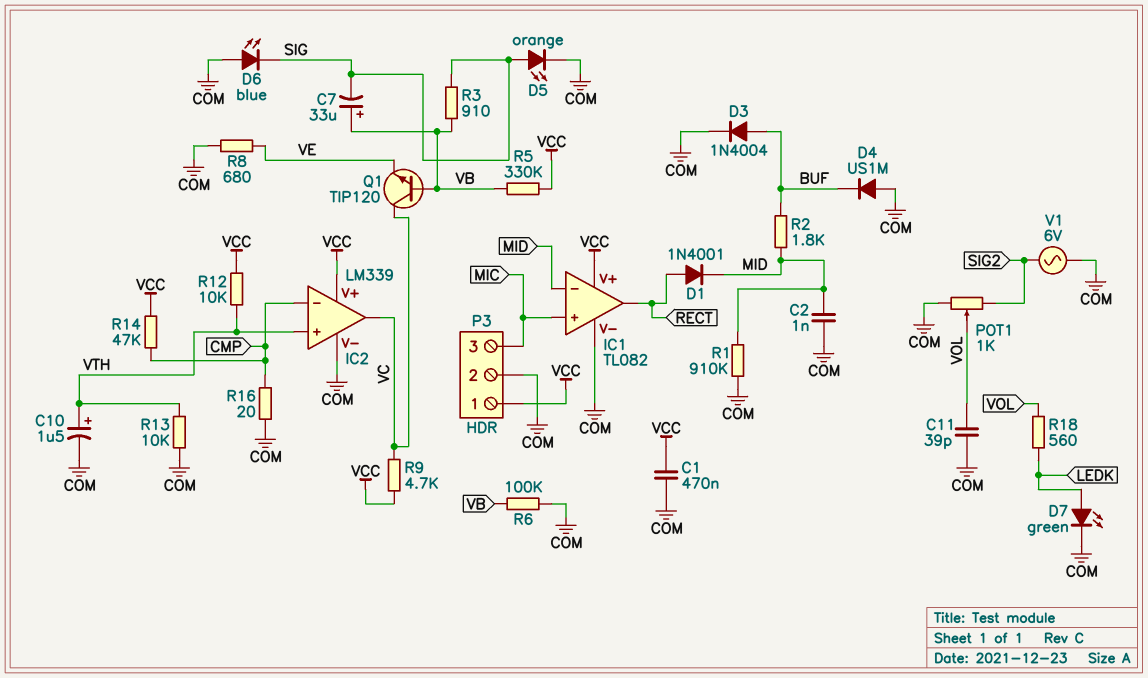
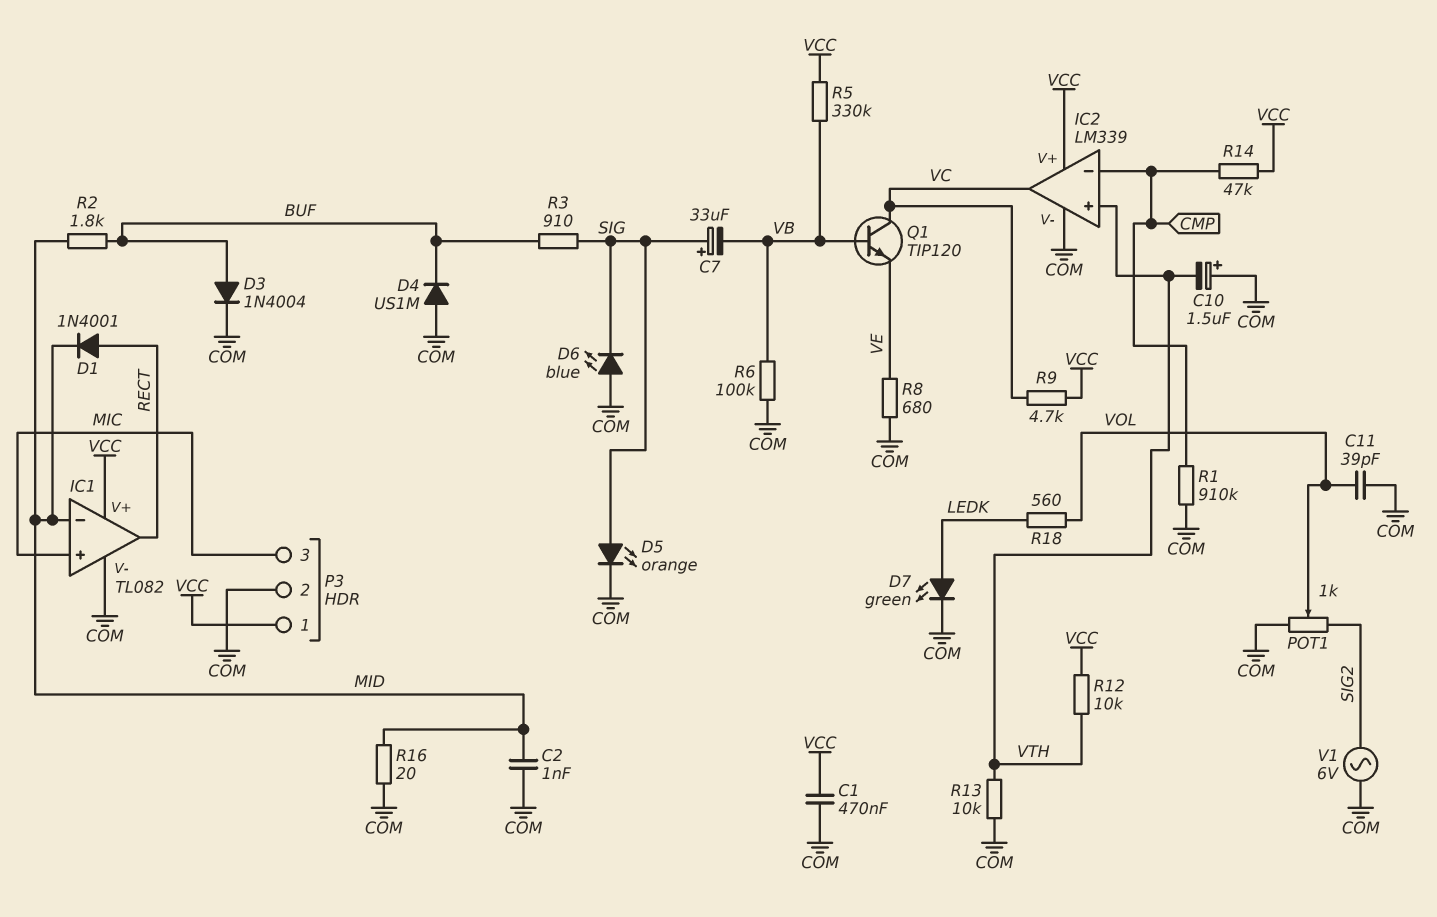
C7: 33uF (plus VB, minus SIG) -> 33uF (plus SIG, minus VB)
C10: 1.5uF (plus VTH, minus COM) -> 1.5uF (plus COM, minus VTH)
R1: 910k (COM, MID) -> 910k (CMP, COM)
R3: 910 (SIG, VB) -> 910 (BUF, SIG)
R16: 20 (CMP, COM) -> 20 (COM, MID)

